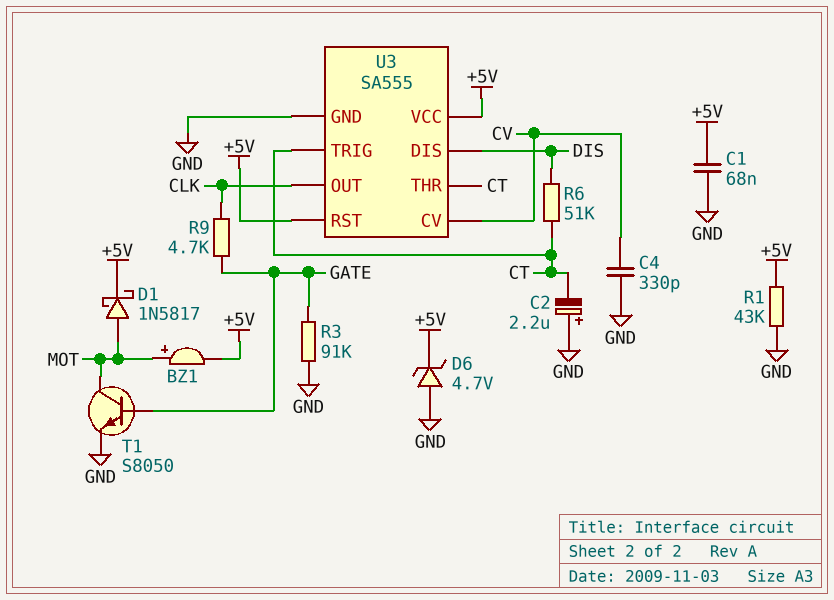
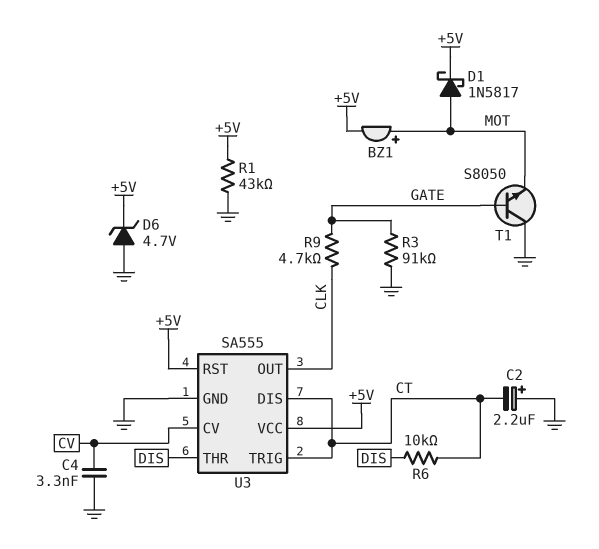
C1: 68nF (+5V, GND) -> none
C4: 330pF (CV, GND) -> 3.3nF (CV, GND)
R6: 51k (CT, DIS) -> 10k (CT, DIS)
T1: NPN S8050 (B GATE, C MOT, E GND) -> NPN S8050 (B GATE, C GND, E MOT)
U3 pin DIS: DIS -> CT
U3 pin THR: CT -> DIS

